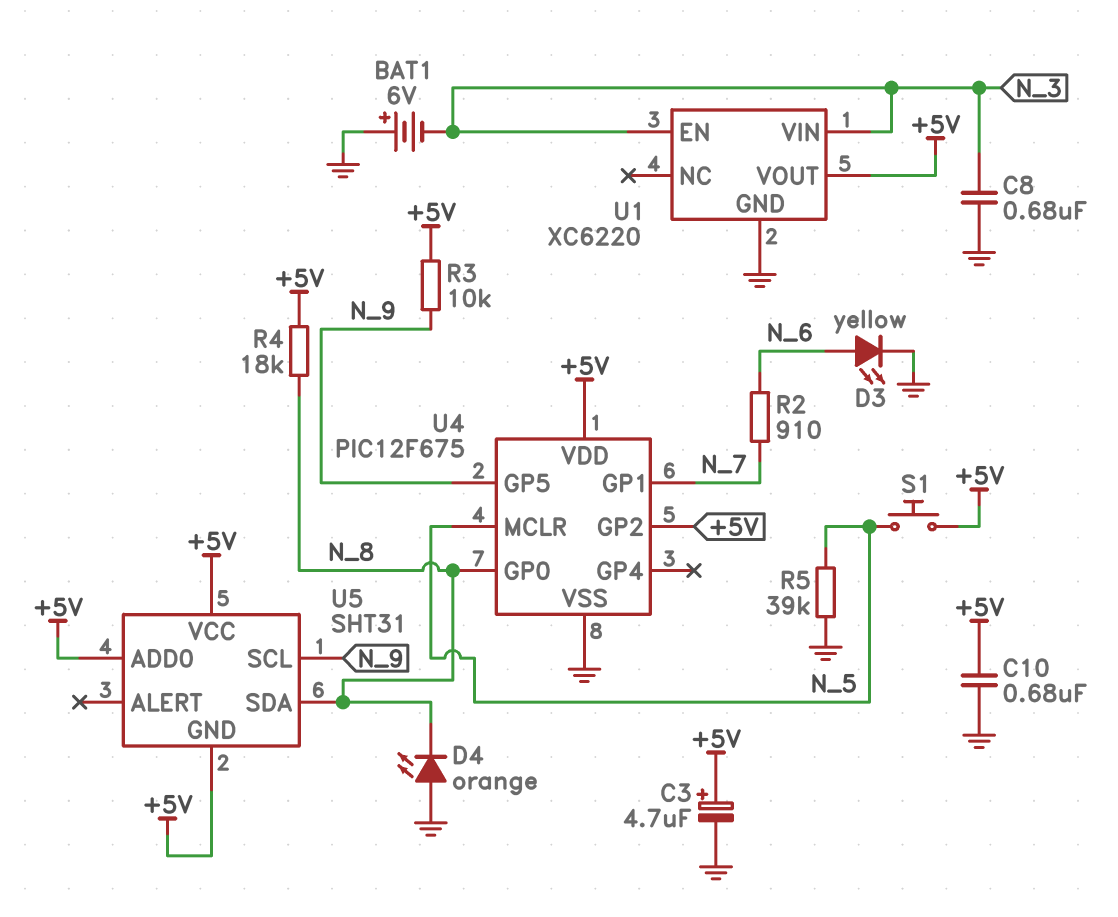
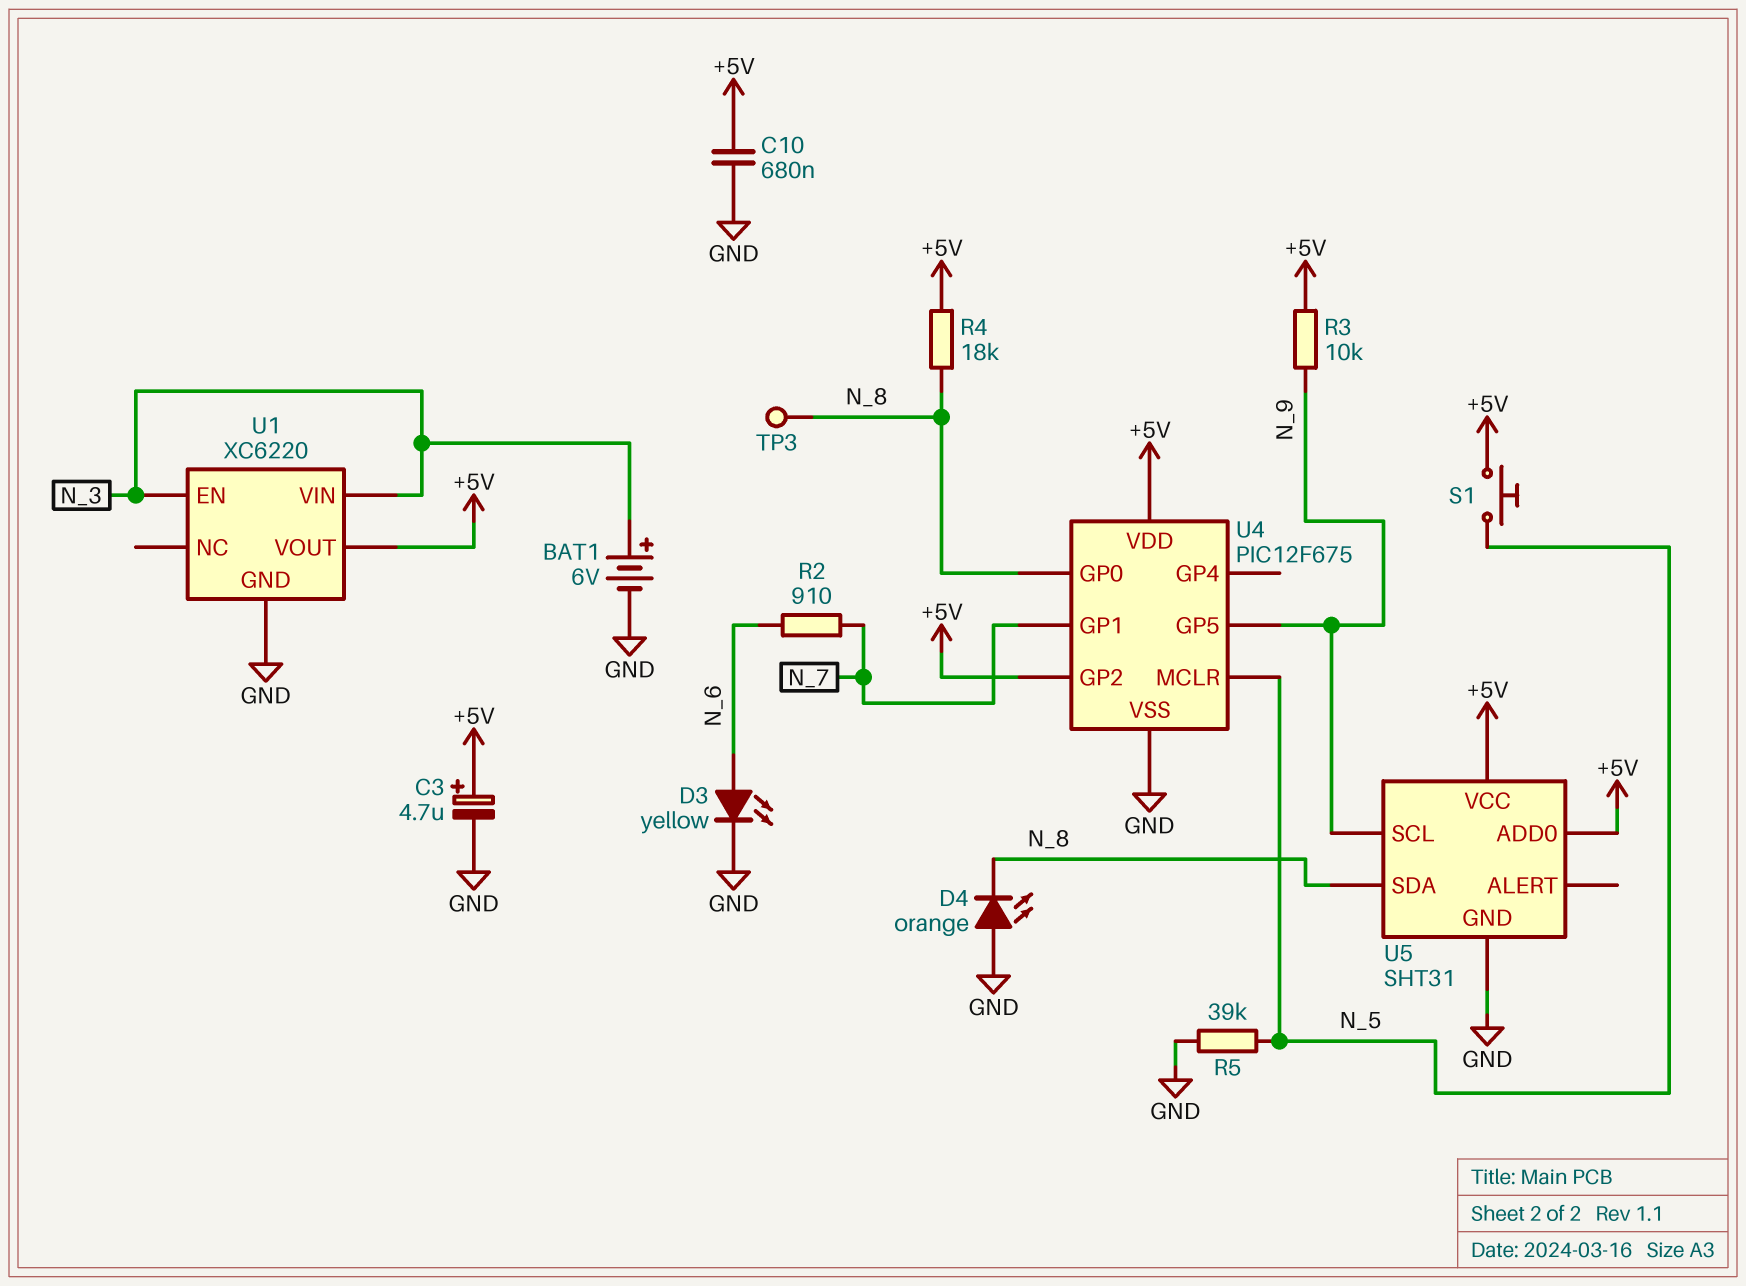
BAT1: 6V (plus GND, minus N_3) -> 6V (plus N_3, minus GND)
C8: 680nF (GND, N_3) -> none
TP3: none -> test point (N_8)
U5 pin GND: +5V -> GND

